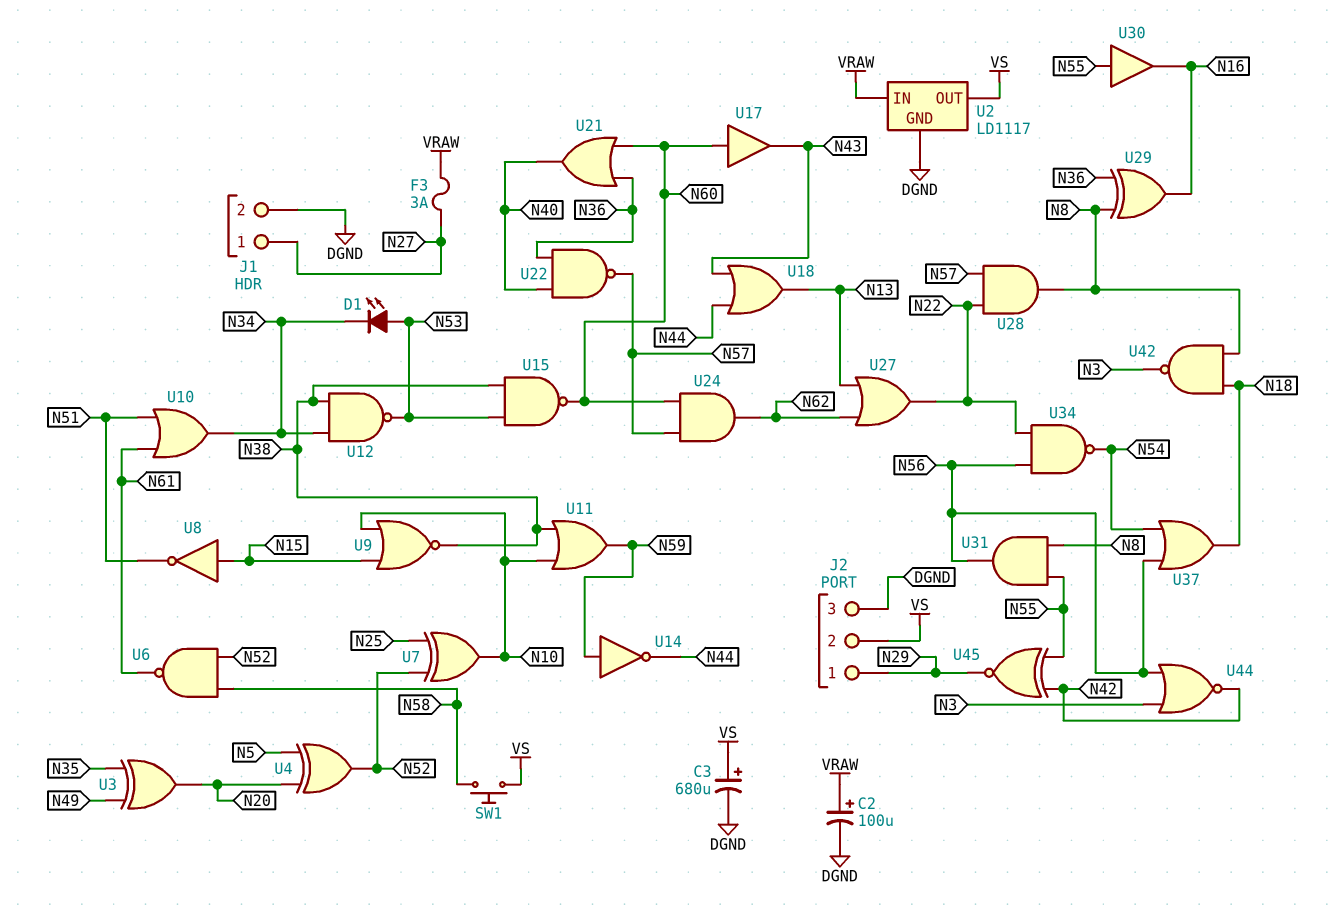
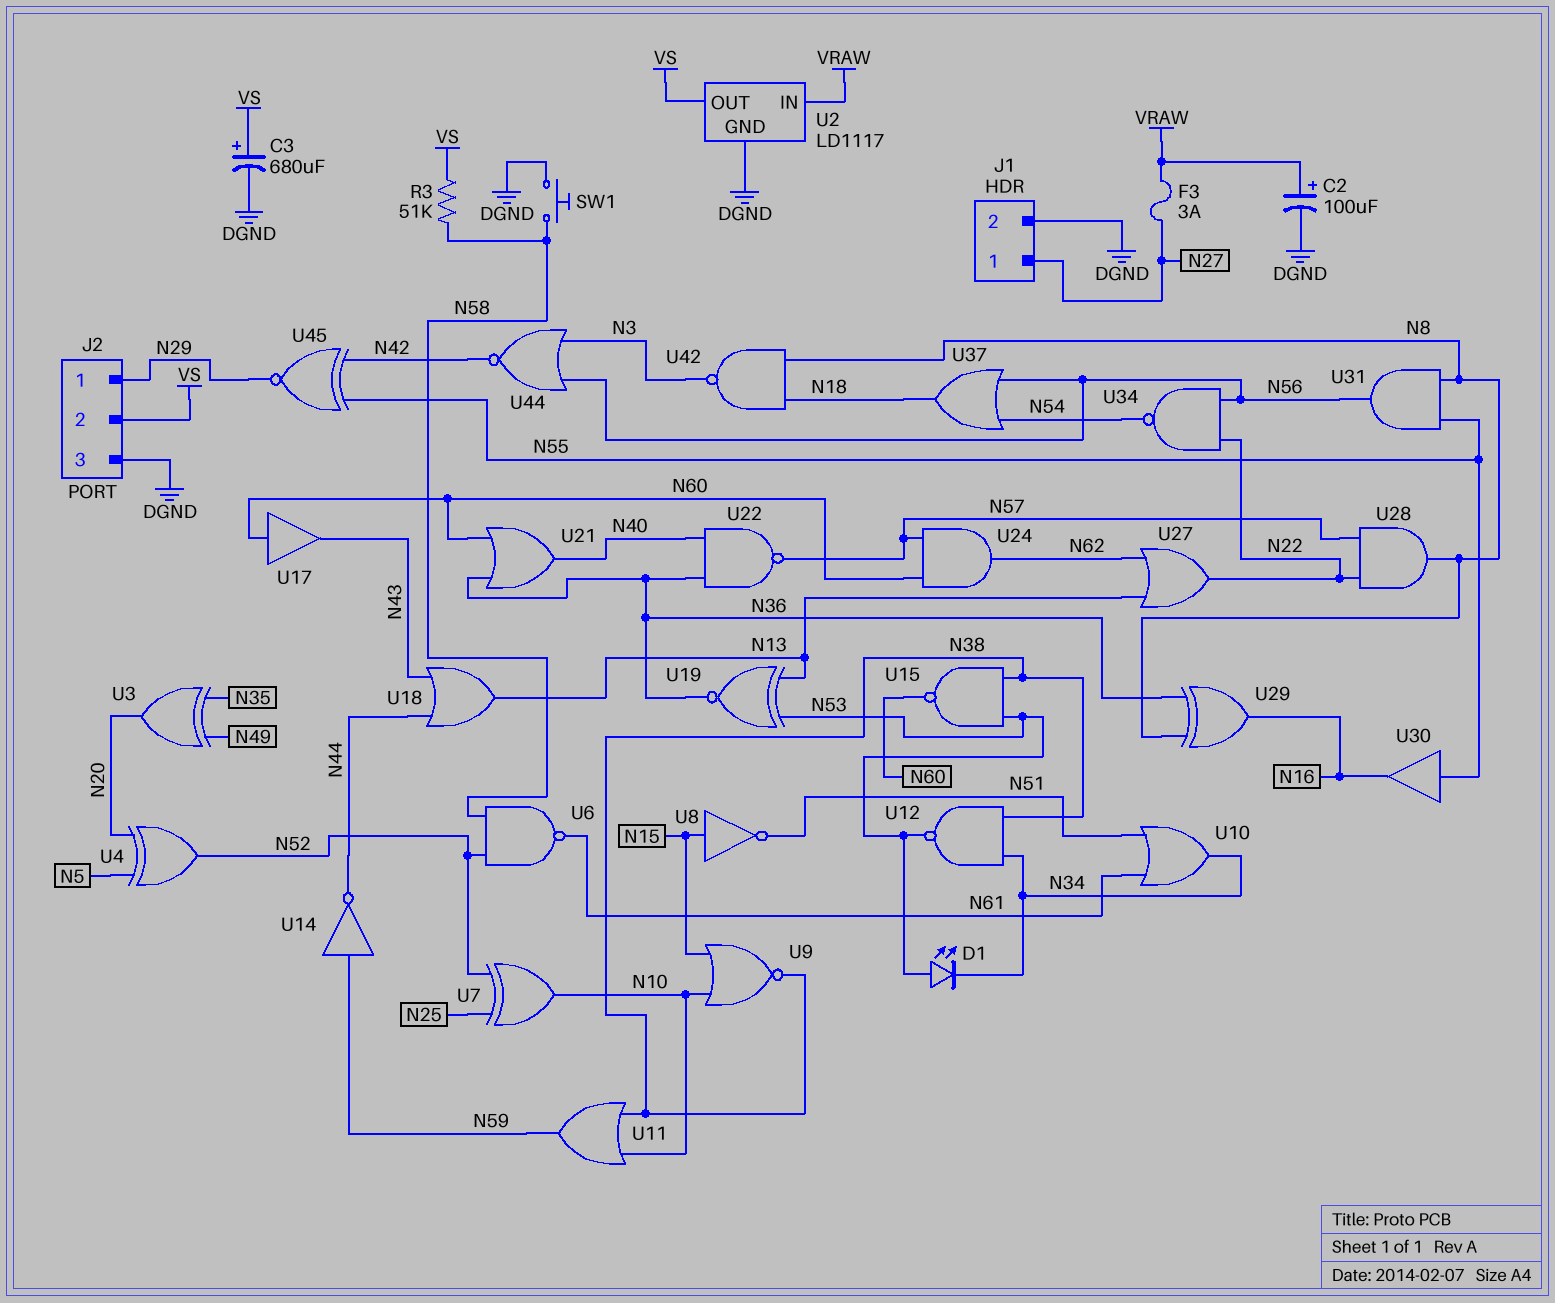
R3: none -> 51k (N58, VS)
SW1: button (N58, VS) -> button (DGND, N58)
U19: none -> XNOR (in N13, in N53, out N36)

